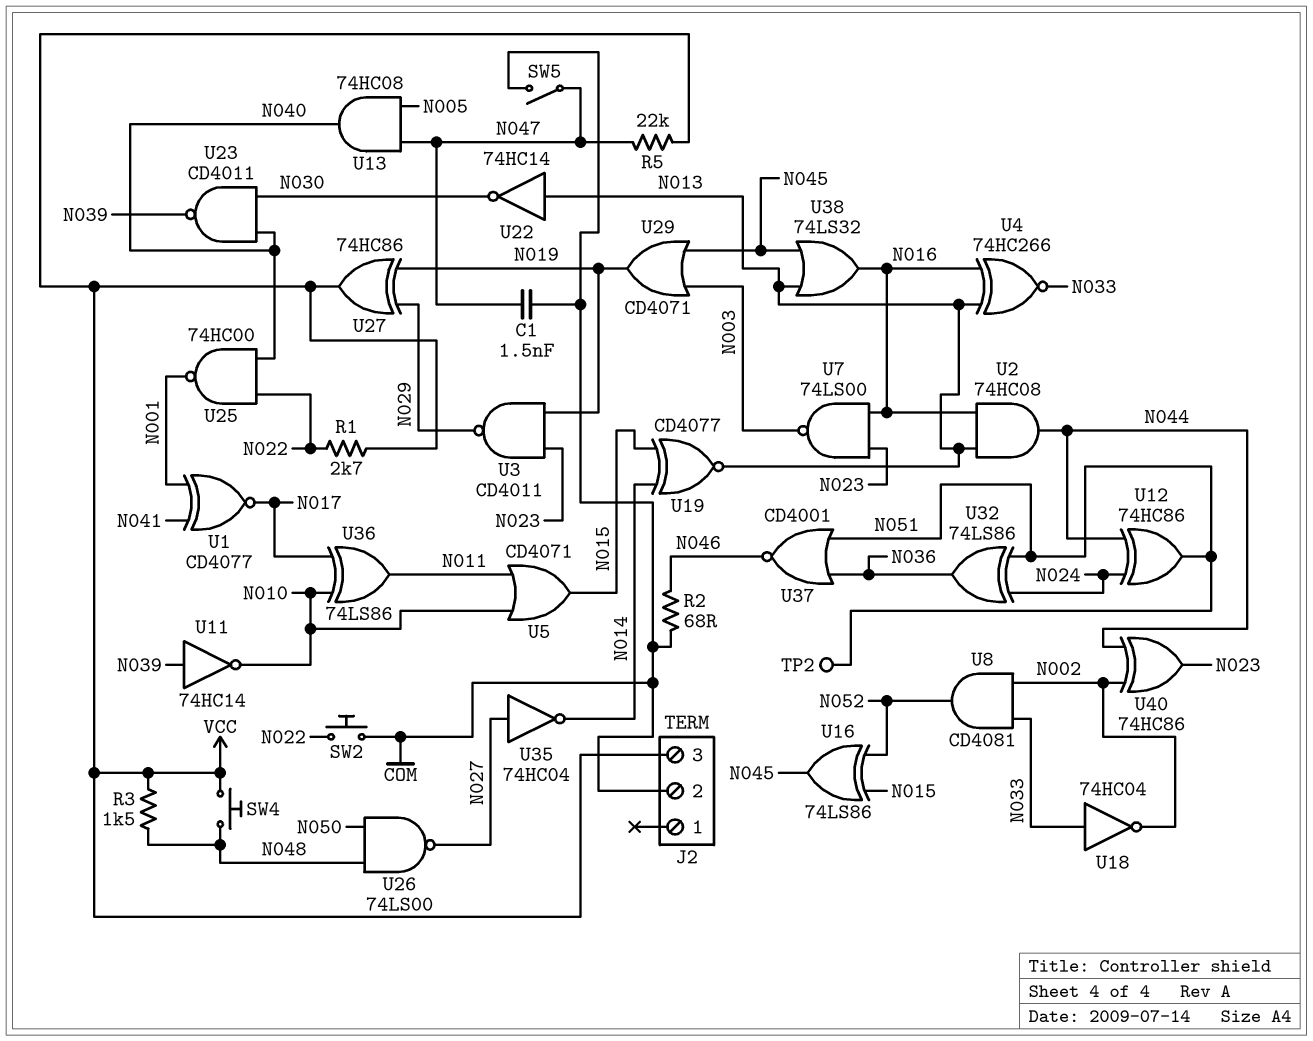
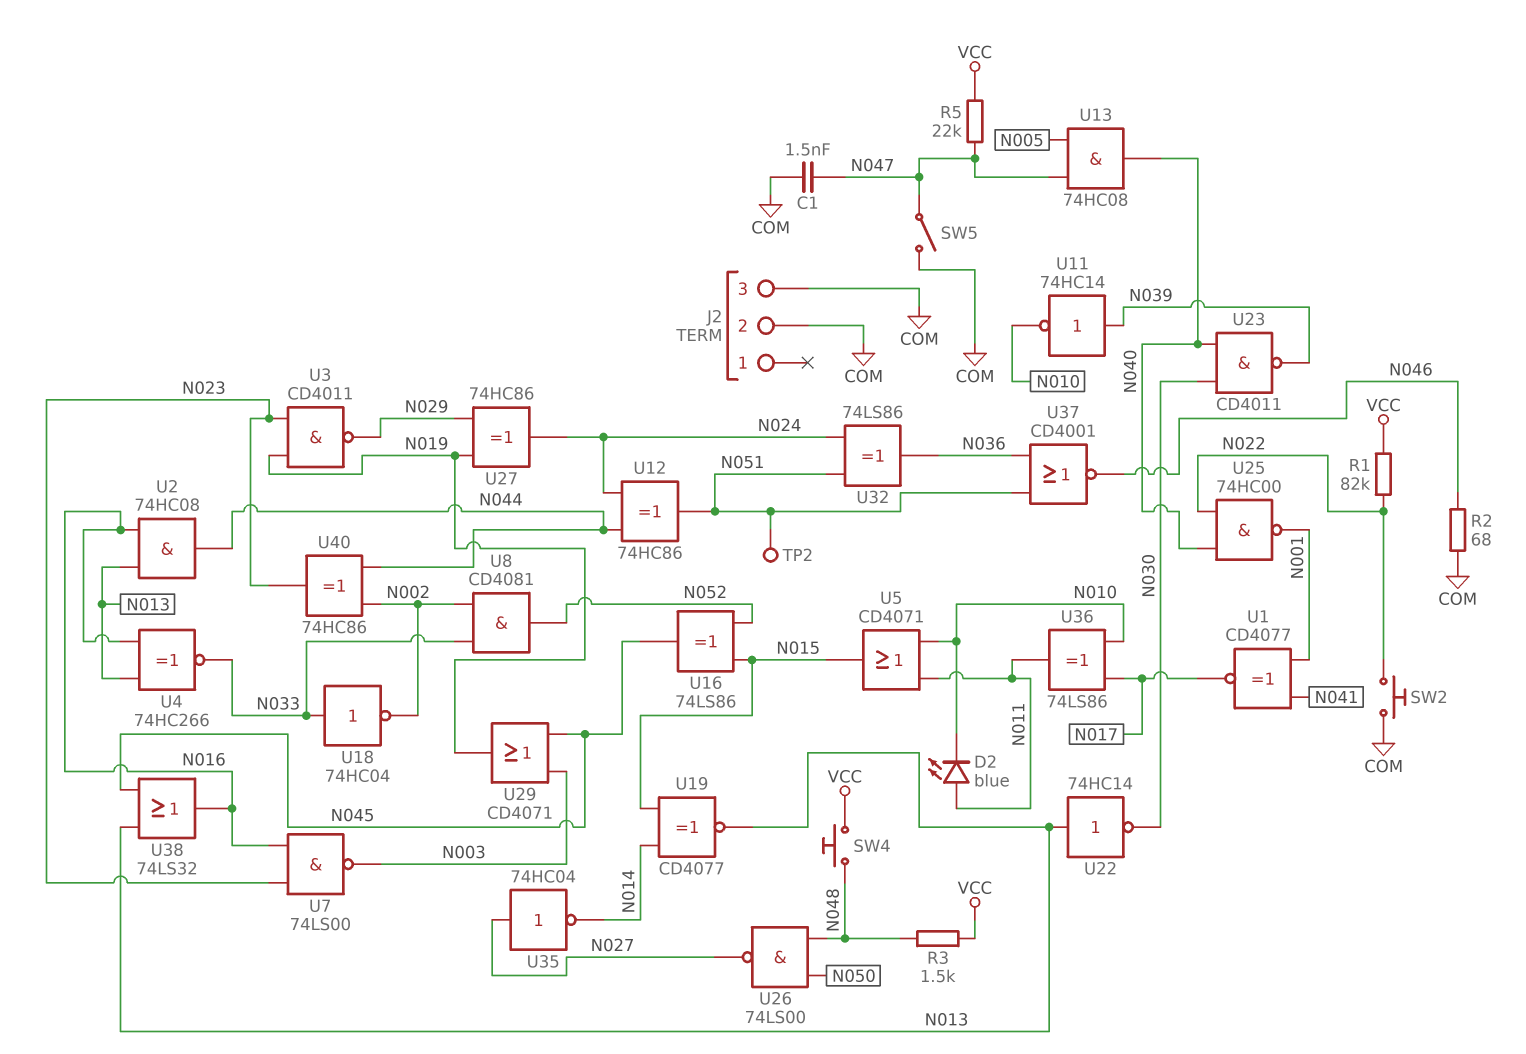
D2: none -> LED blue (A N011, K N010)
J2 pin 3: VCC -> COM
R1: 2.7k (N022, VCC) -> 82k (N022, VCC)
U27: XOR 74HC86 (in N019, in N029, out VCC) -> XOR 74HC86 (in N019, in N029, out N024)

